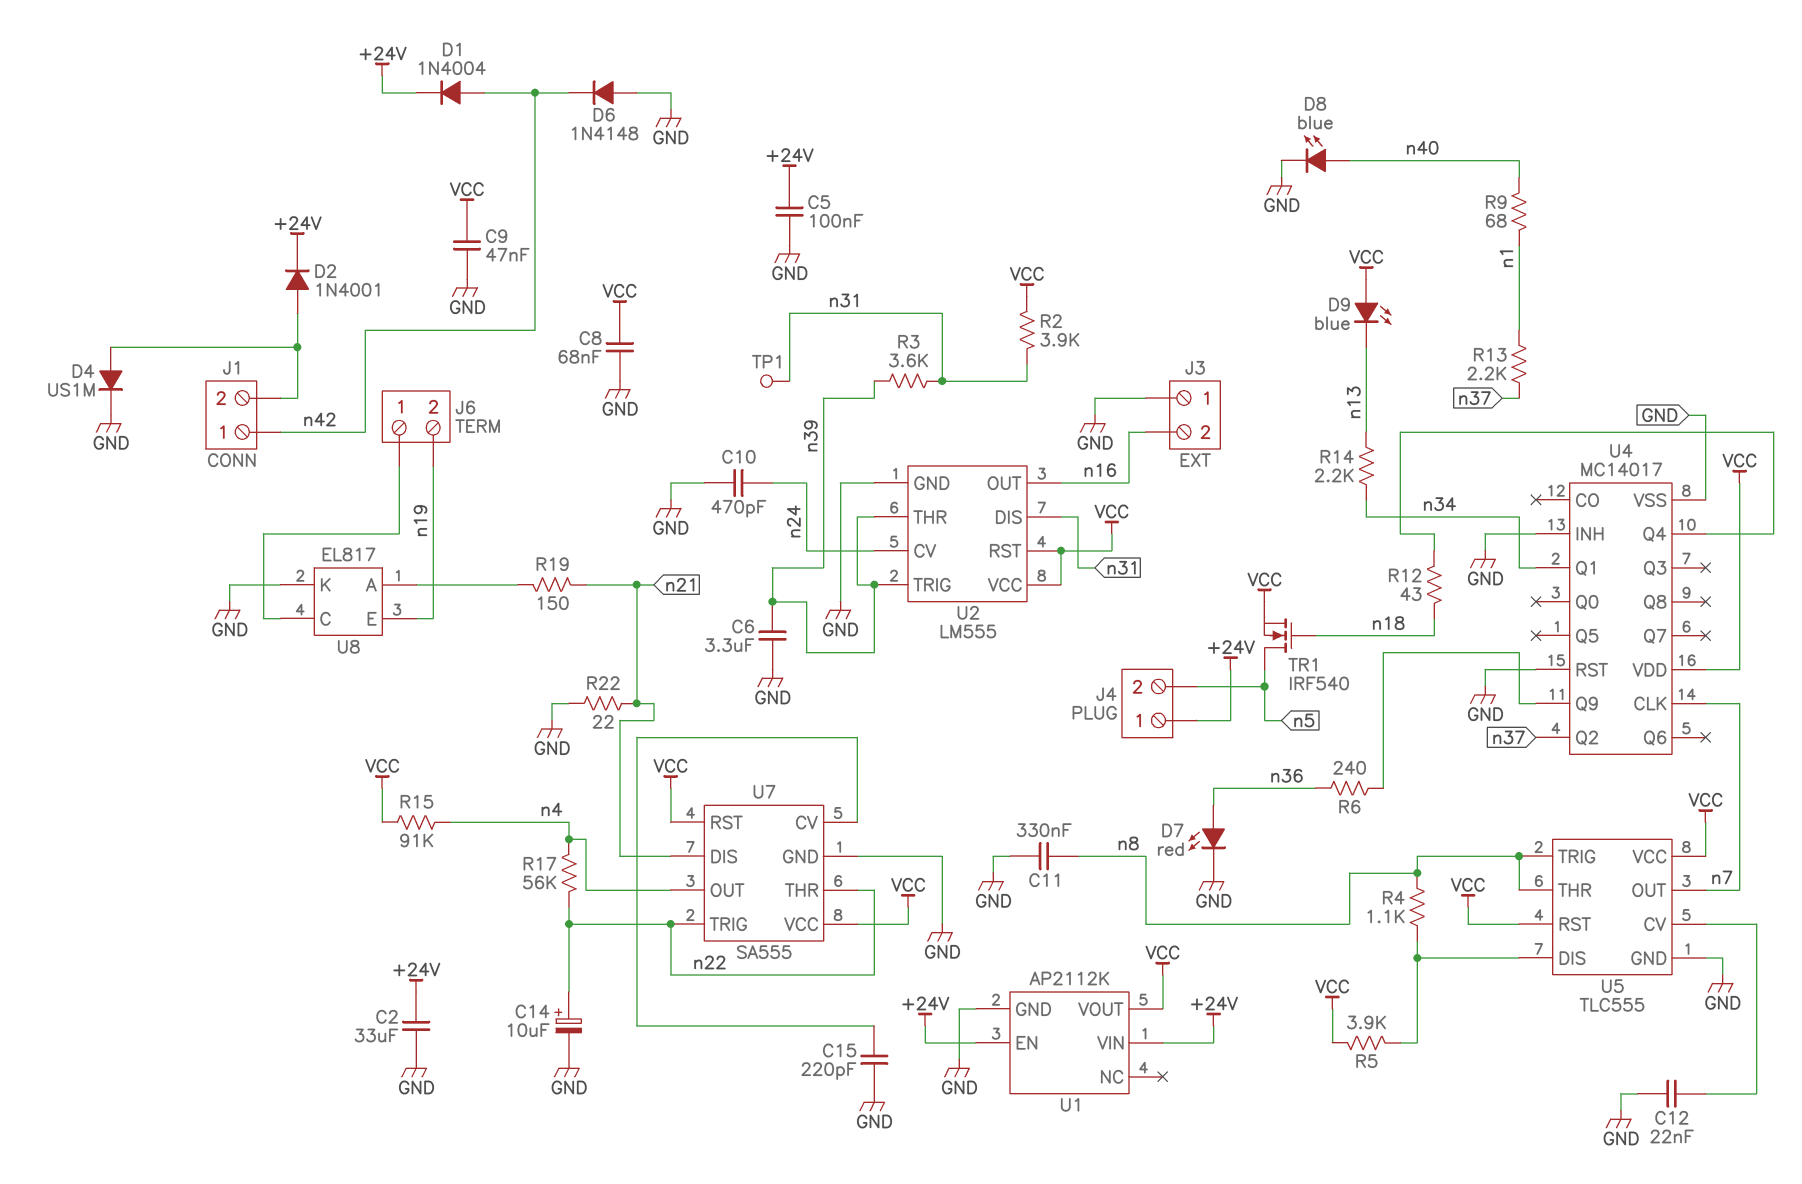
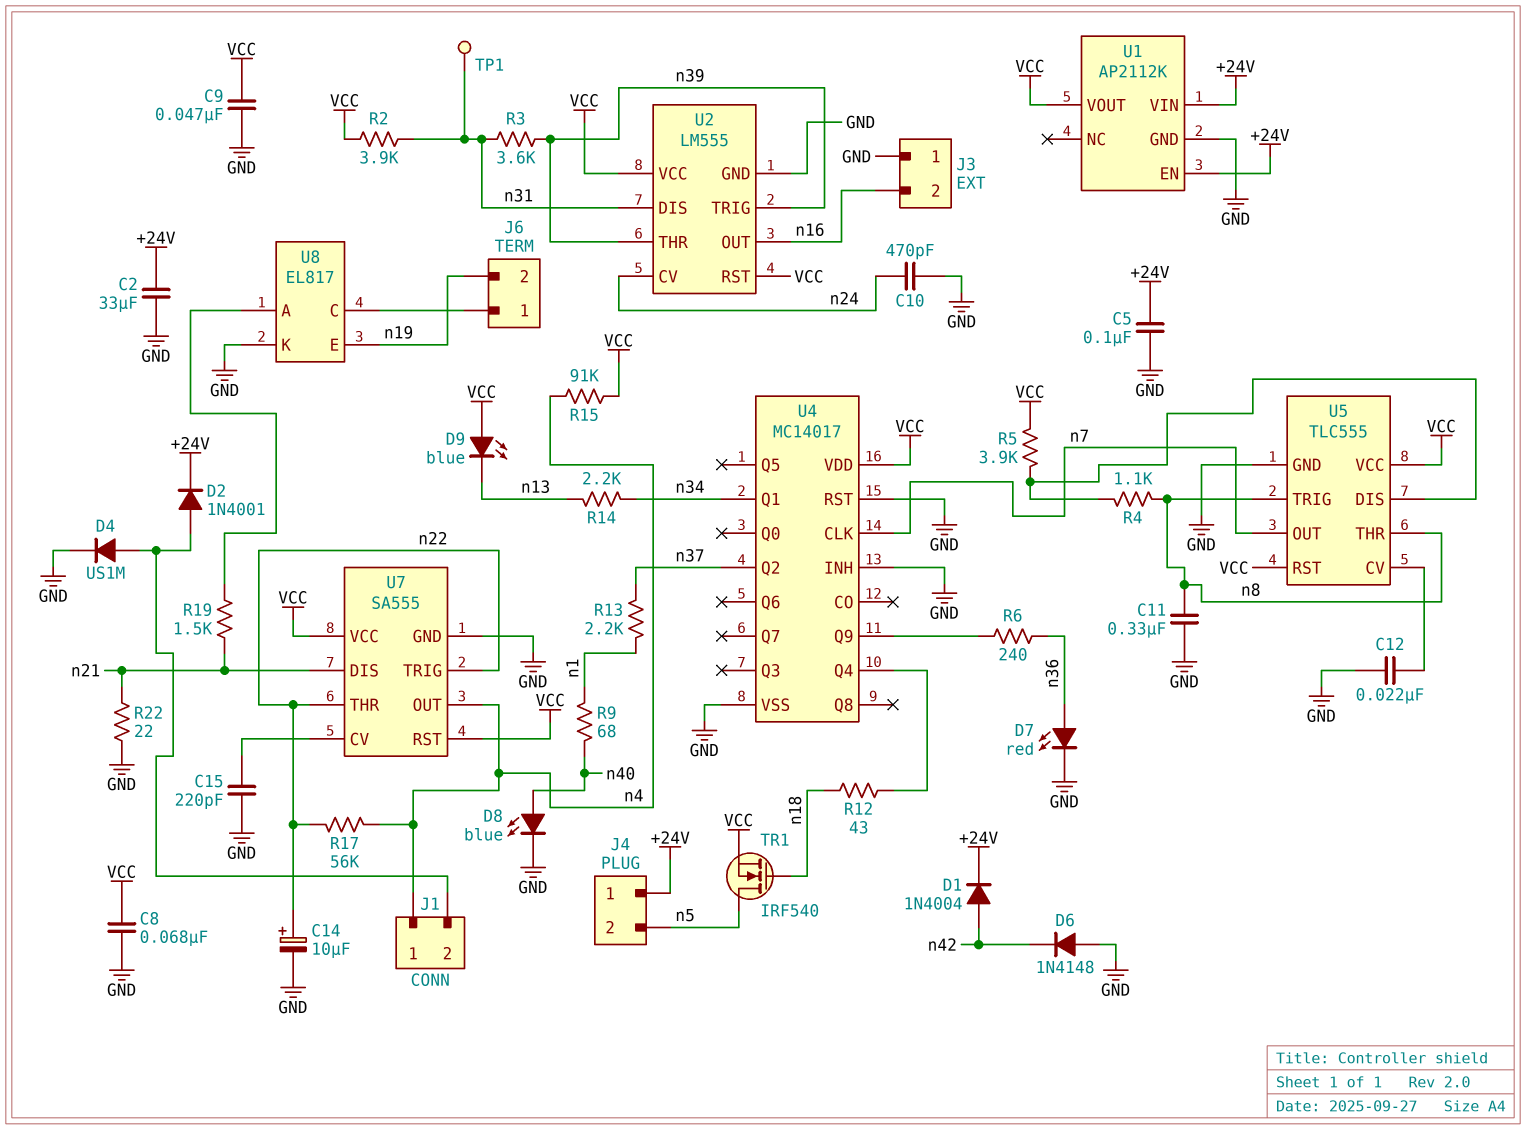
C6: 3.3uF (GND, n39) -> none
J1 pin 1: n42 -> n4
R19: 150 (U8/A, n21) -> 1.5k (U8/A, n21)

